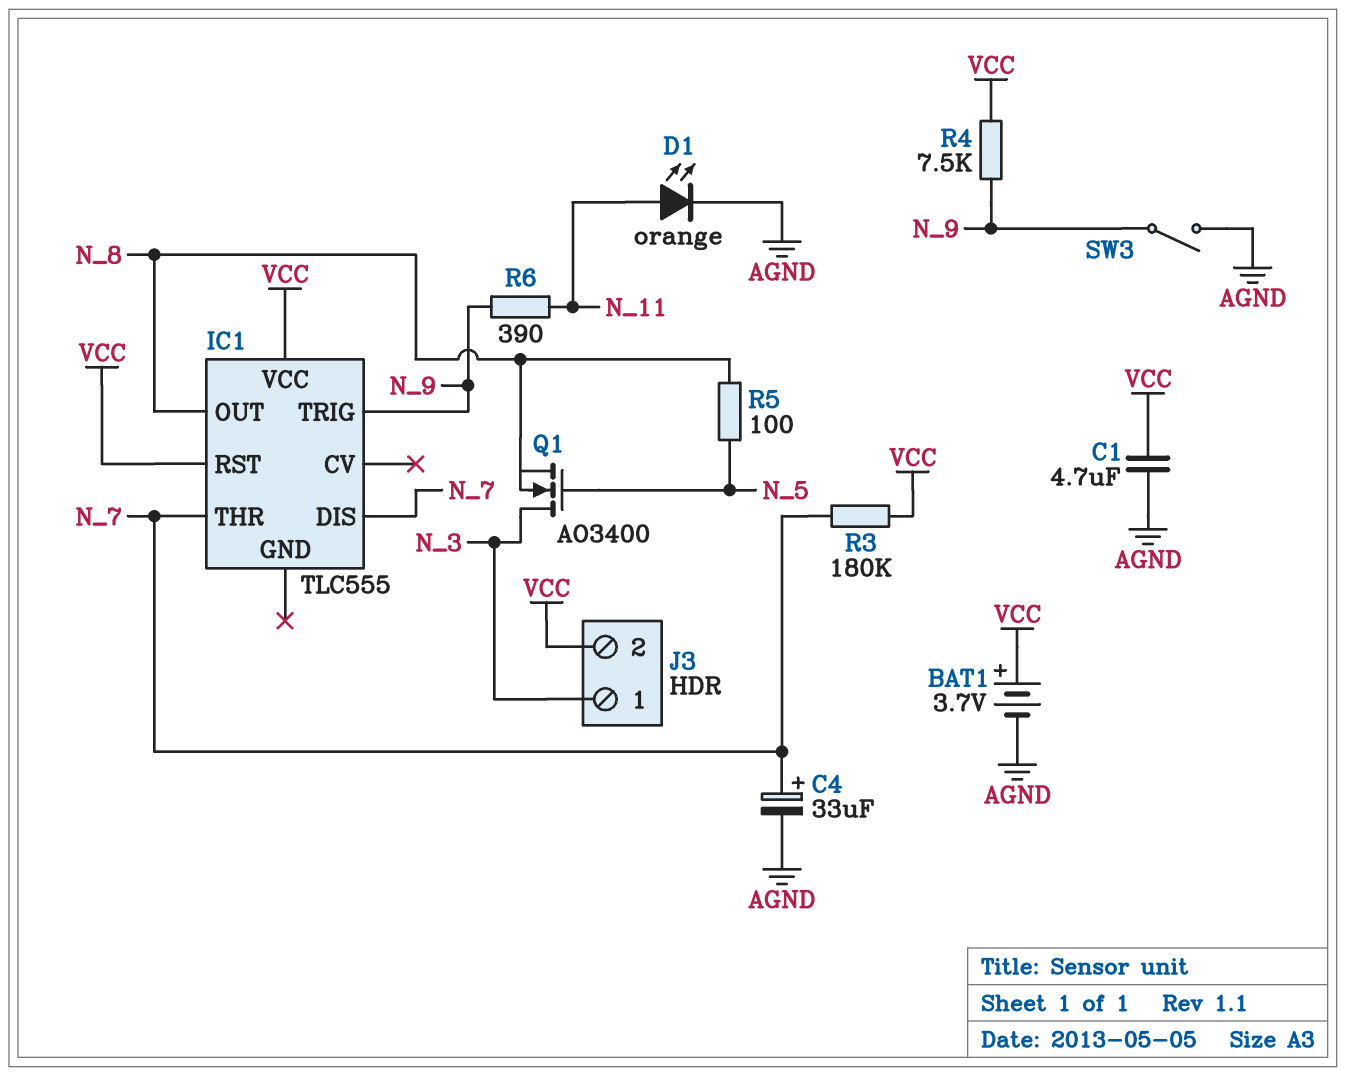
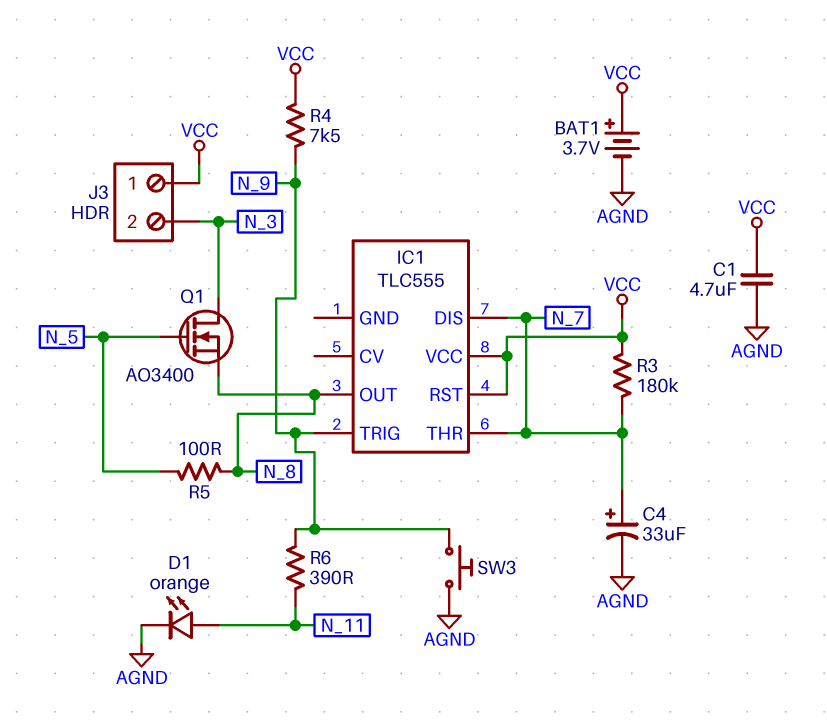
J3 pin 1: N_3 -> VCC
J3 pin 2: VCC -> N_3
SW3: switch (AGND, N_9) -> button (AGND, N_9)

